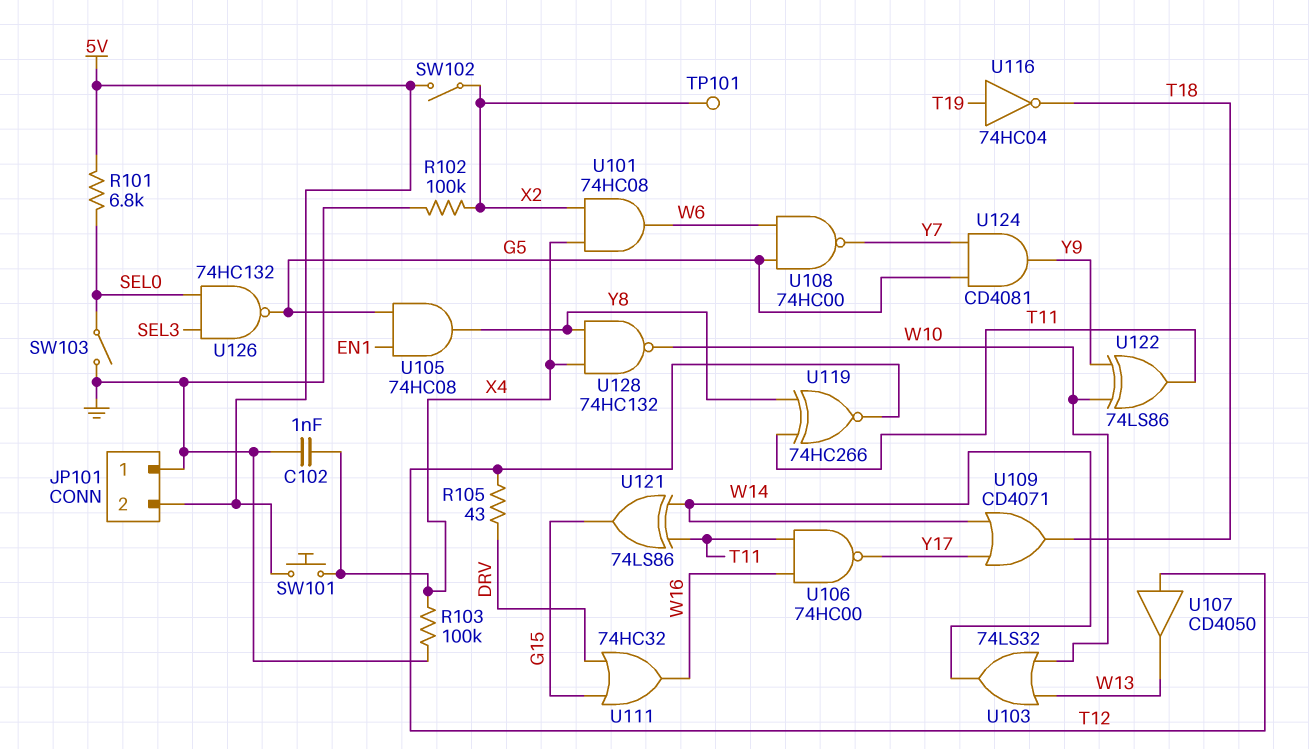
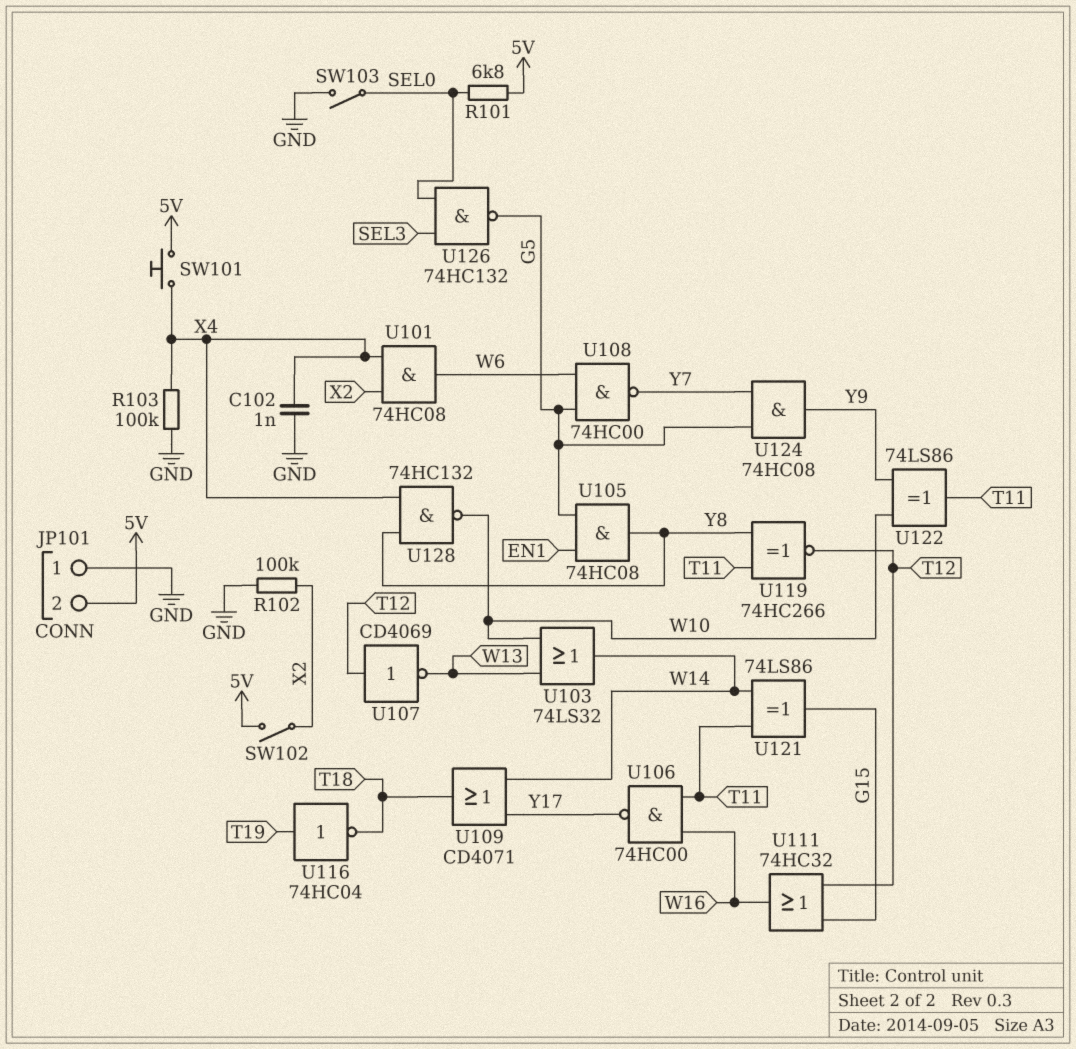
R105: 43 (DRV, T12) -> none
TP101: test point (X2) -> none
U107: buffer CD4050 (in T12, out W13) -> NOT CD4069 (in T12, out W13)
U111: OR 74HC32 (in DRV, in G15, out W16) -> OR 74HC32 (in G15, in T12, out W16)
U124: AND CD4081 (in G5, in Y7, out Y9) -> AND 74HC08 (in G5, in Y7, out Y9)

